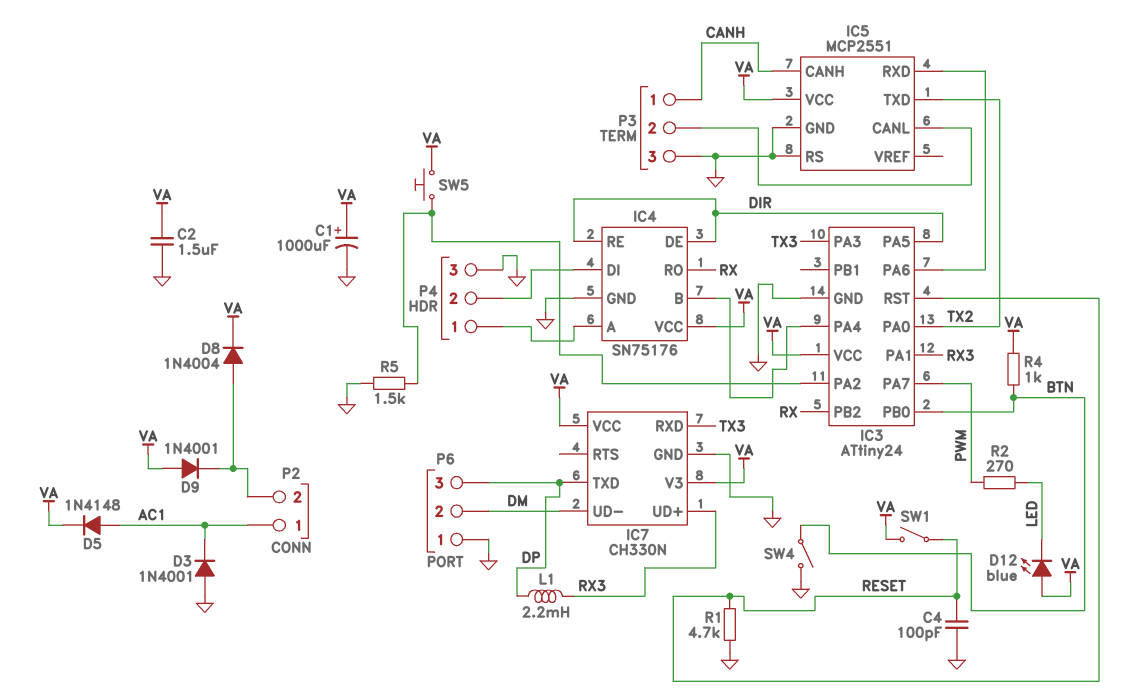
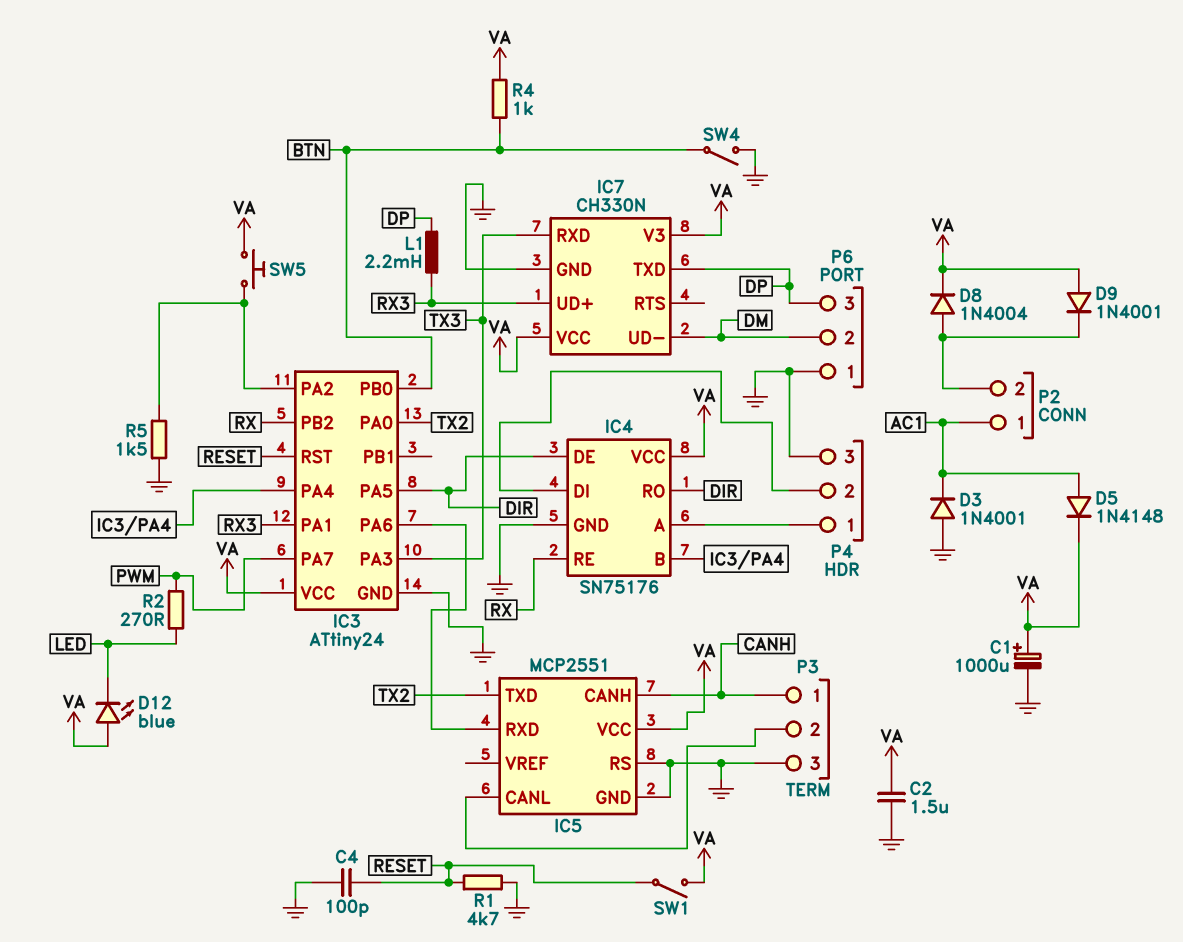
IC4 pin RE: DIR -> RX
IC4 pin RO: RX -> DIR

